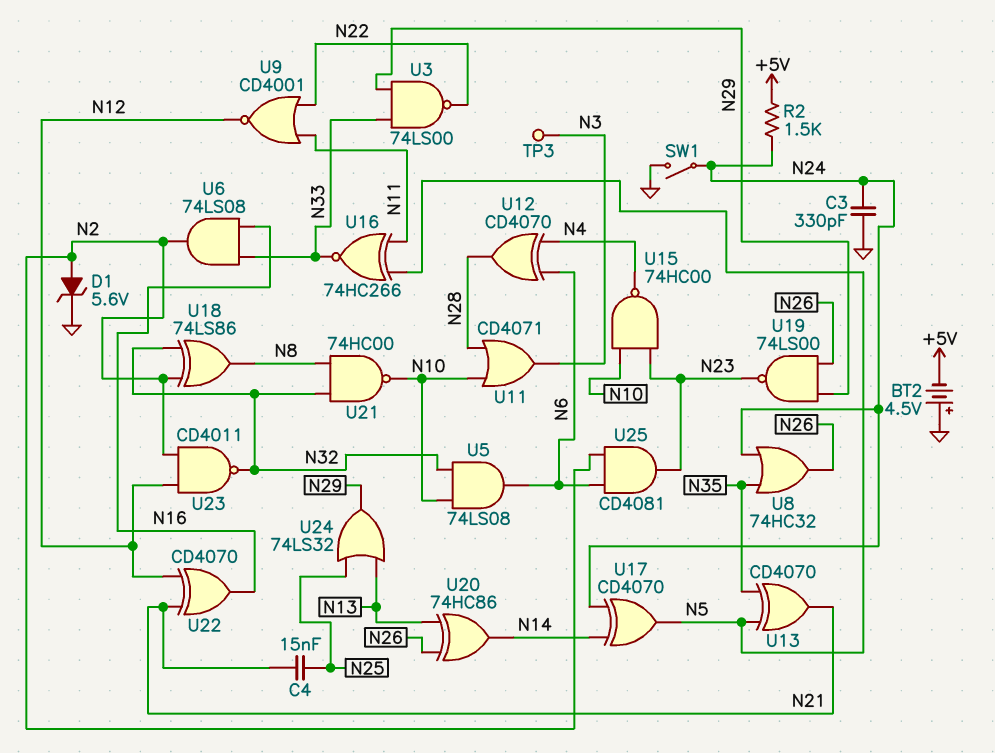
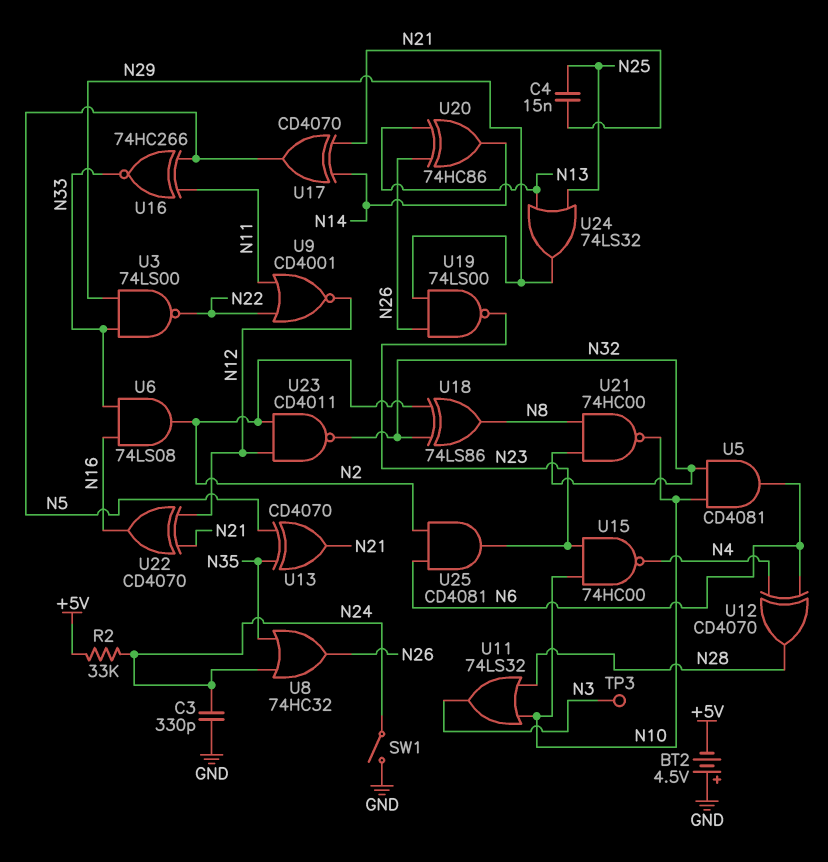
D1: zener 5.6V (A N2, K GND) -> none
R2: 1.5k (+5V, N24) -> 33k (+5V, N24)
U5: AND 74LS08 (in N10, in N32, out N6) -> AND CD4081 (in N10, in N32, out N6)
U11: OR CD4071 (in N10, in N28, out N3) -> OR 74LS32 (in N10, in N28, out N3)
U17: XOR CD4070 (in N14, in N24, out N5) -> XOR CD4070 (in N14, in N21, out N5)

